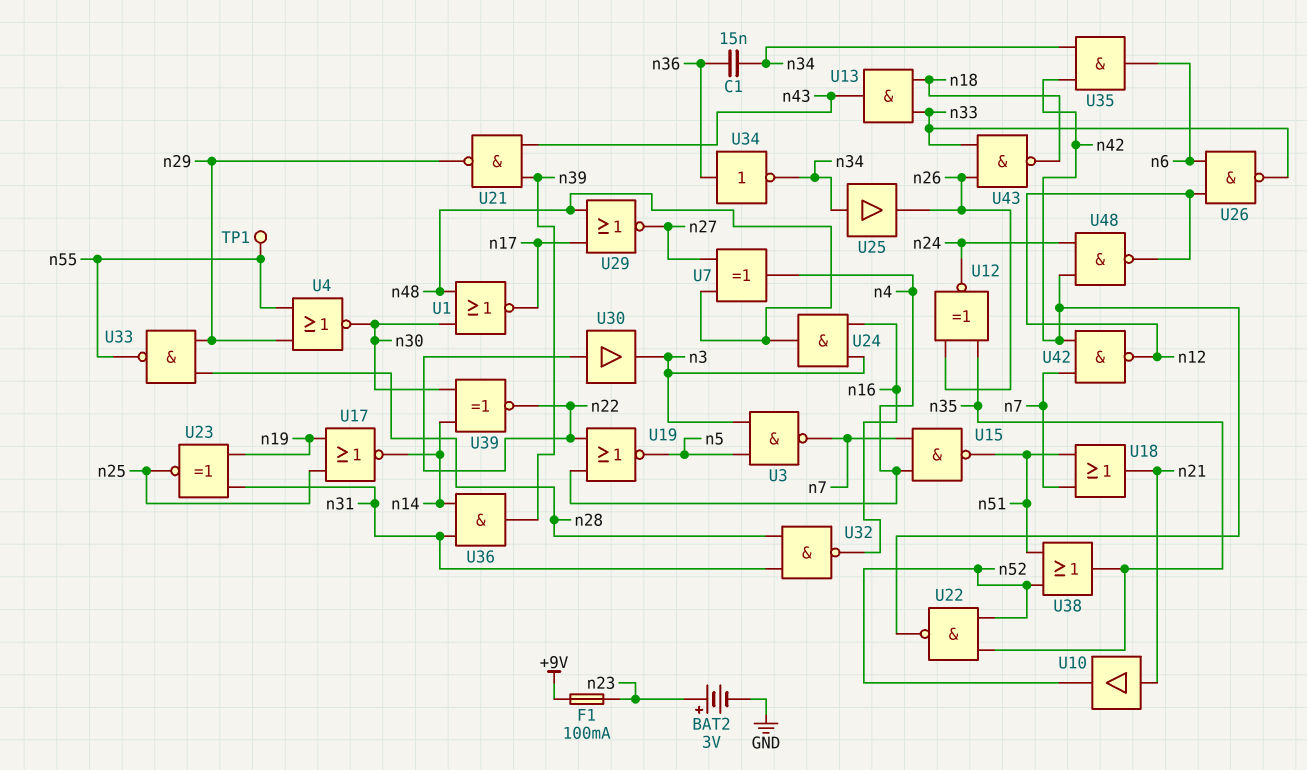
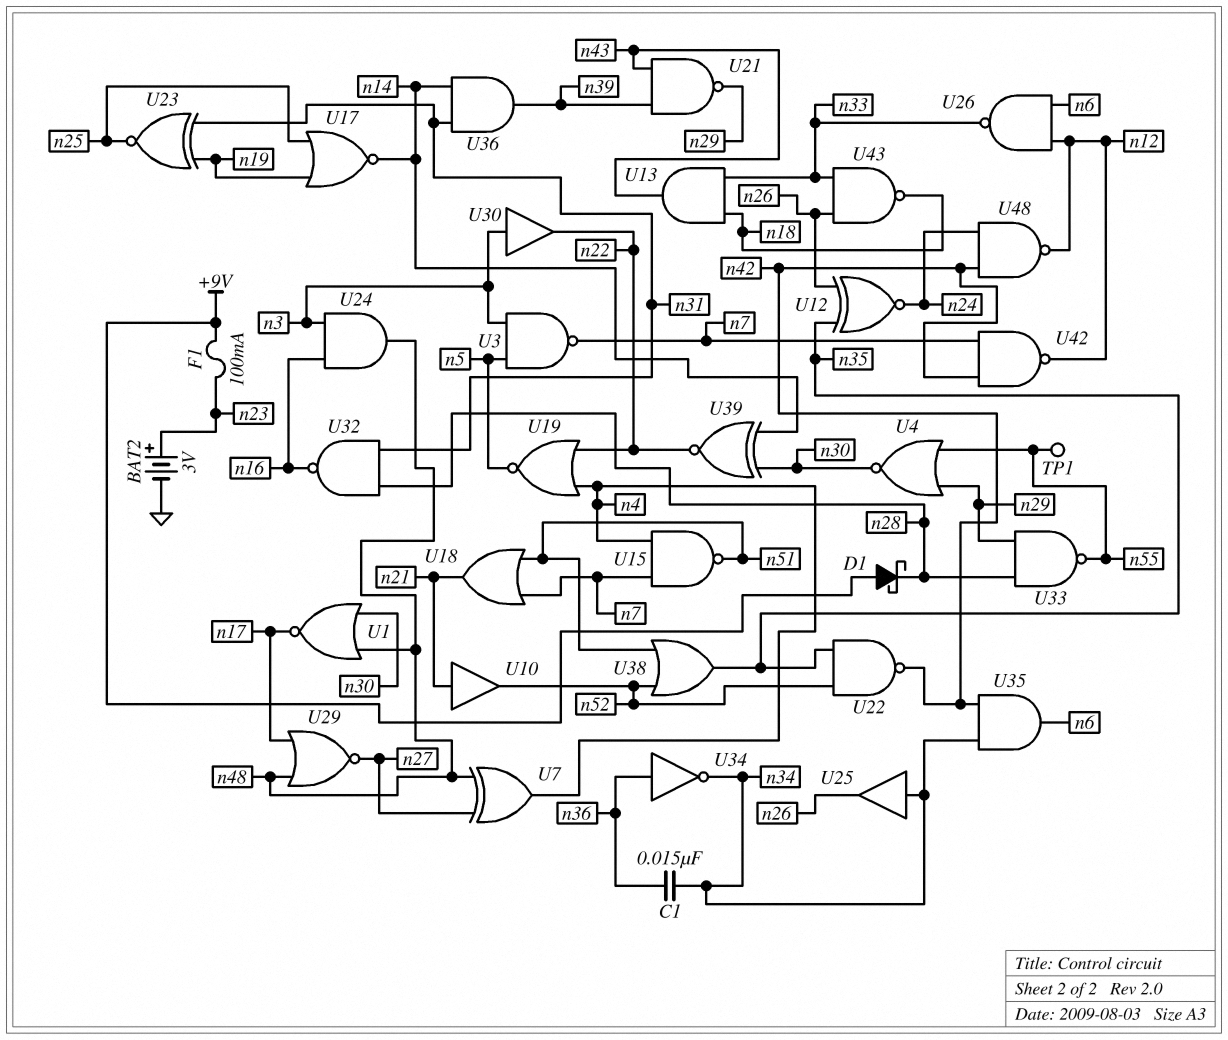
D1: none -> schottky (A +9V, K n28)
U30: buffer (in n22, out n3) -> buffer (in n3, out n22)

